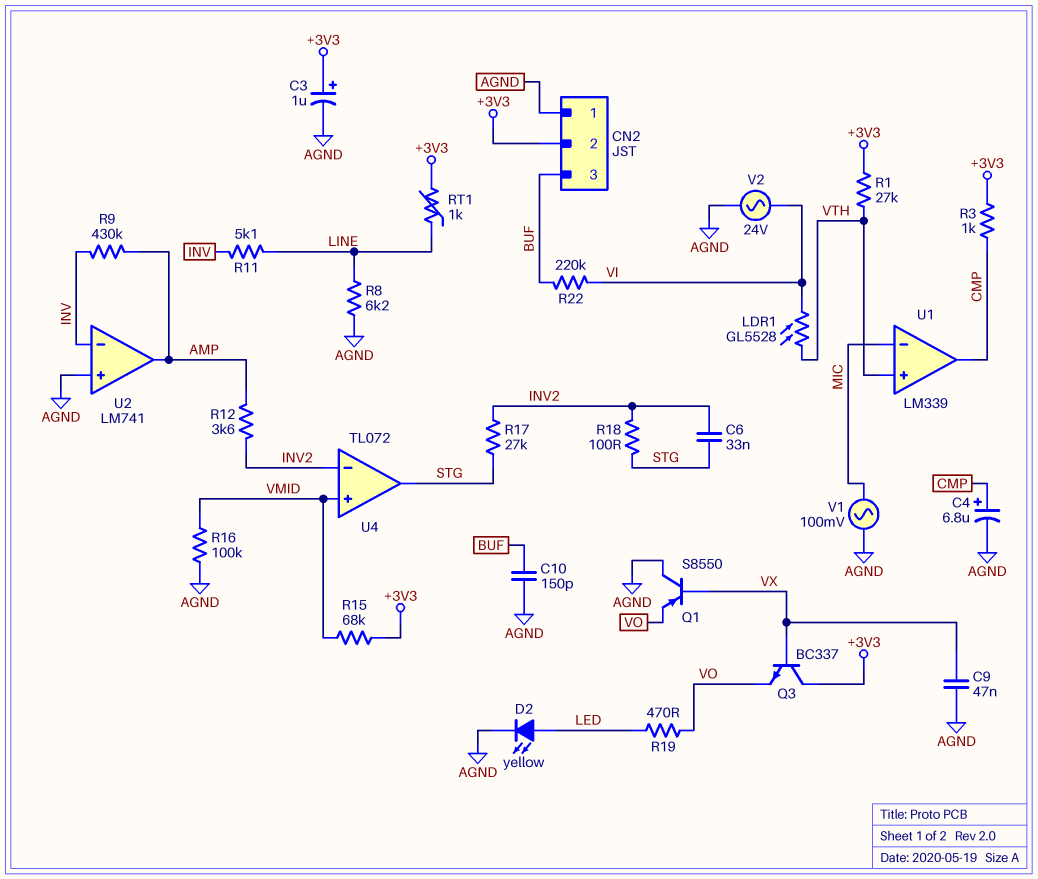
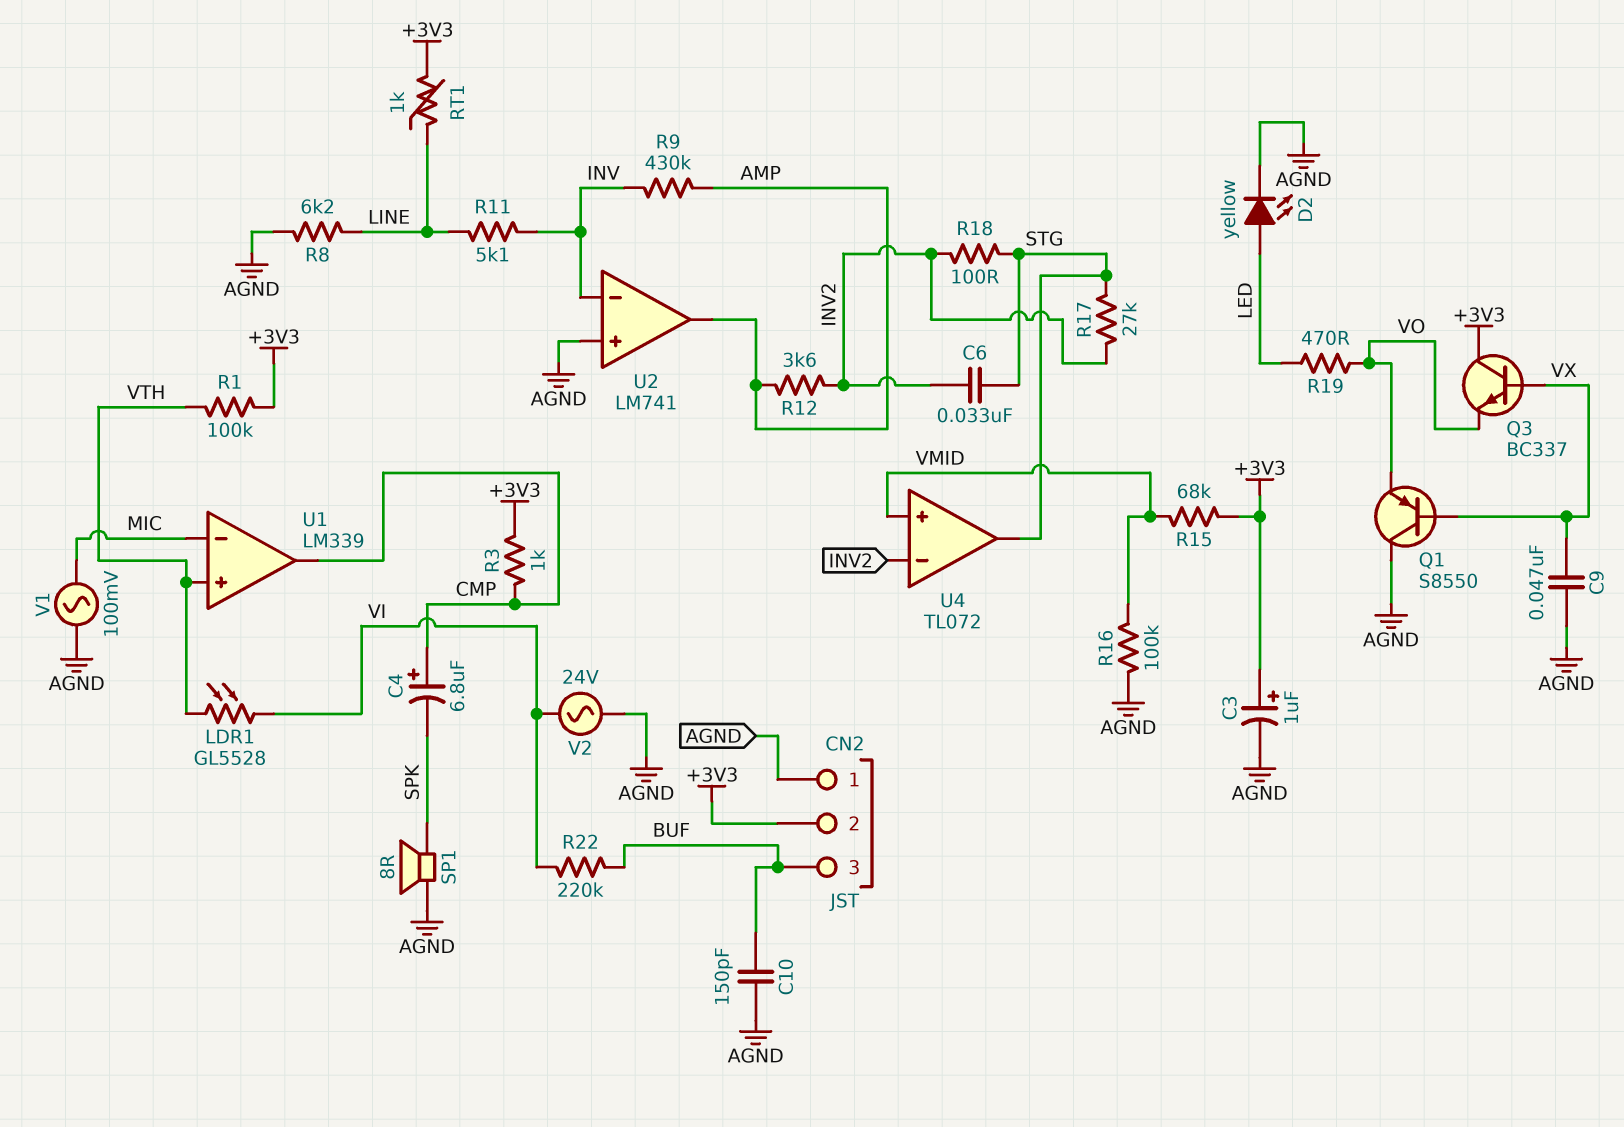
C4: 6.8uF (plus CMP, minus AGND) -> 6.8uF (plus CMP, minus SPK)
R1: 27k (+3V3, VTH) -> 100k (+3V3, VTH)
SP1: none -> speaker 8R (AGND, SPK)

